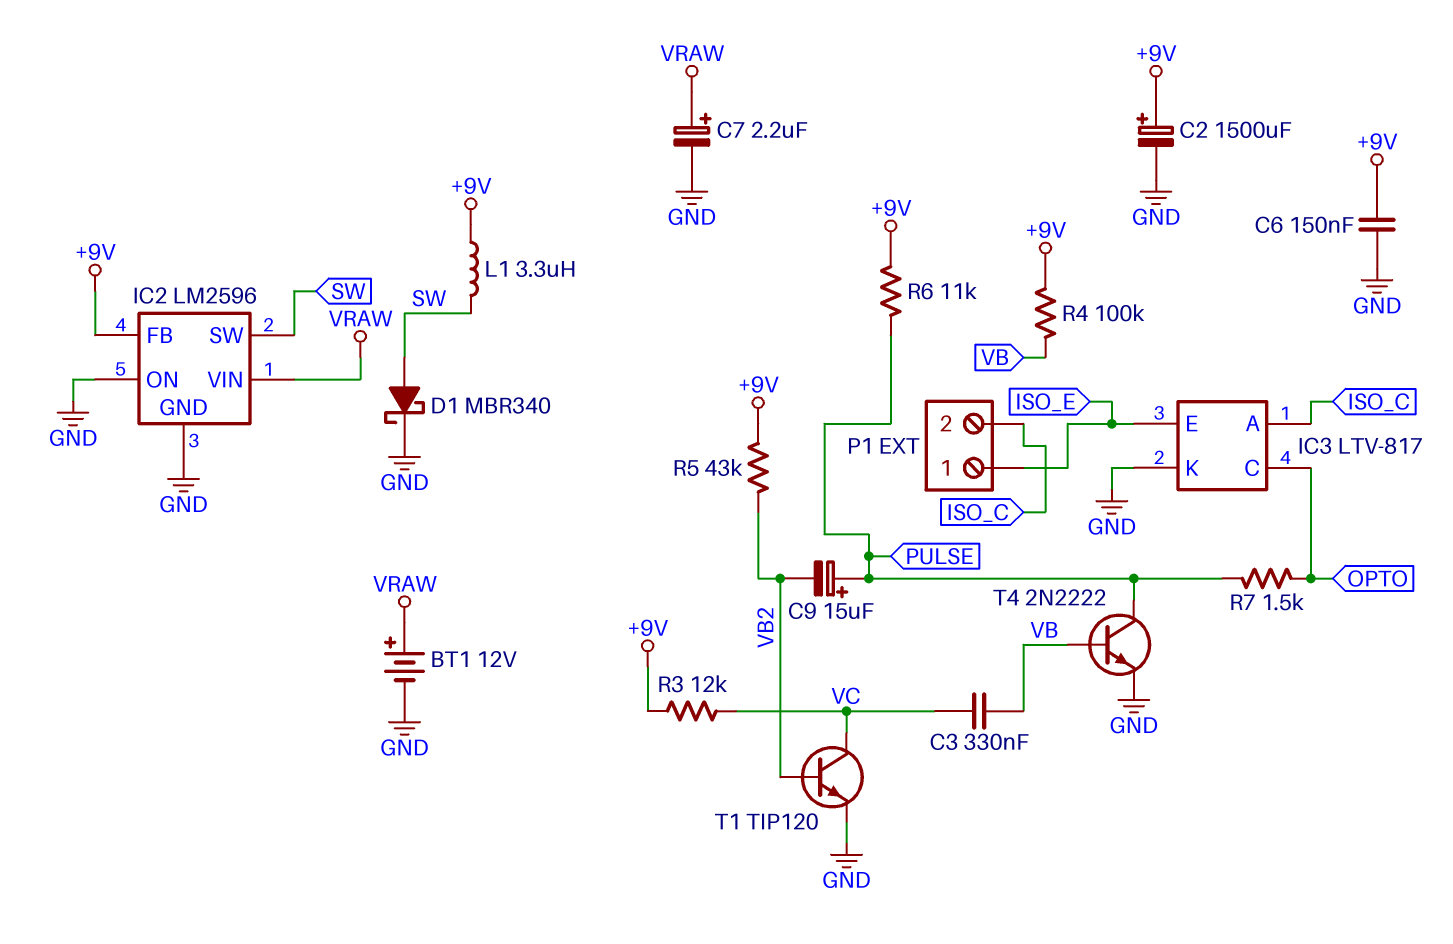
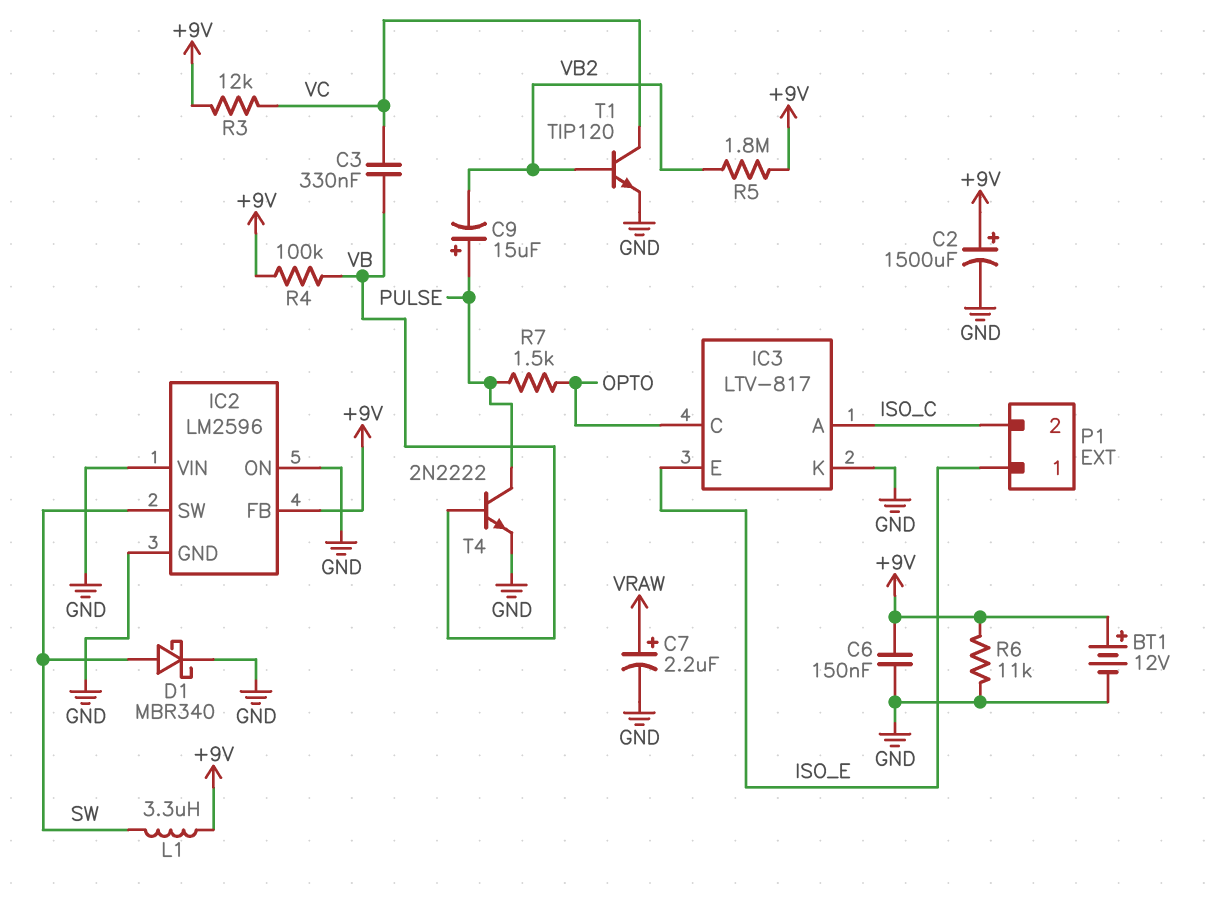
BT1: 12V (plus VRAW, minus GND) -> 12V (plus +9V, minus GND)
IC2 pin VIN: VRAW -> GND
R5: 43k (+9V, VB2) -> 1.8M (+9V, VB2)
R6: 11k (+9V, PULSE) -> 11k (+9V, GND)

